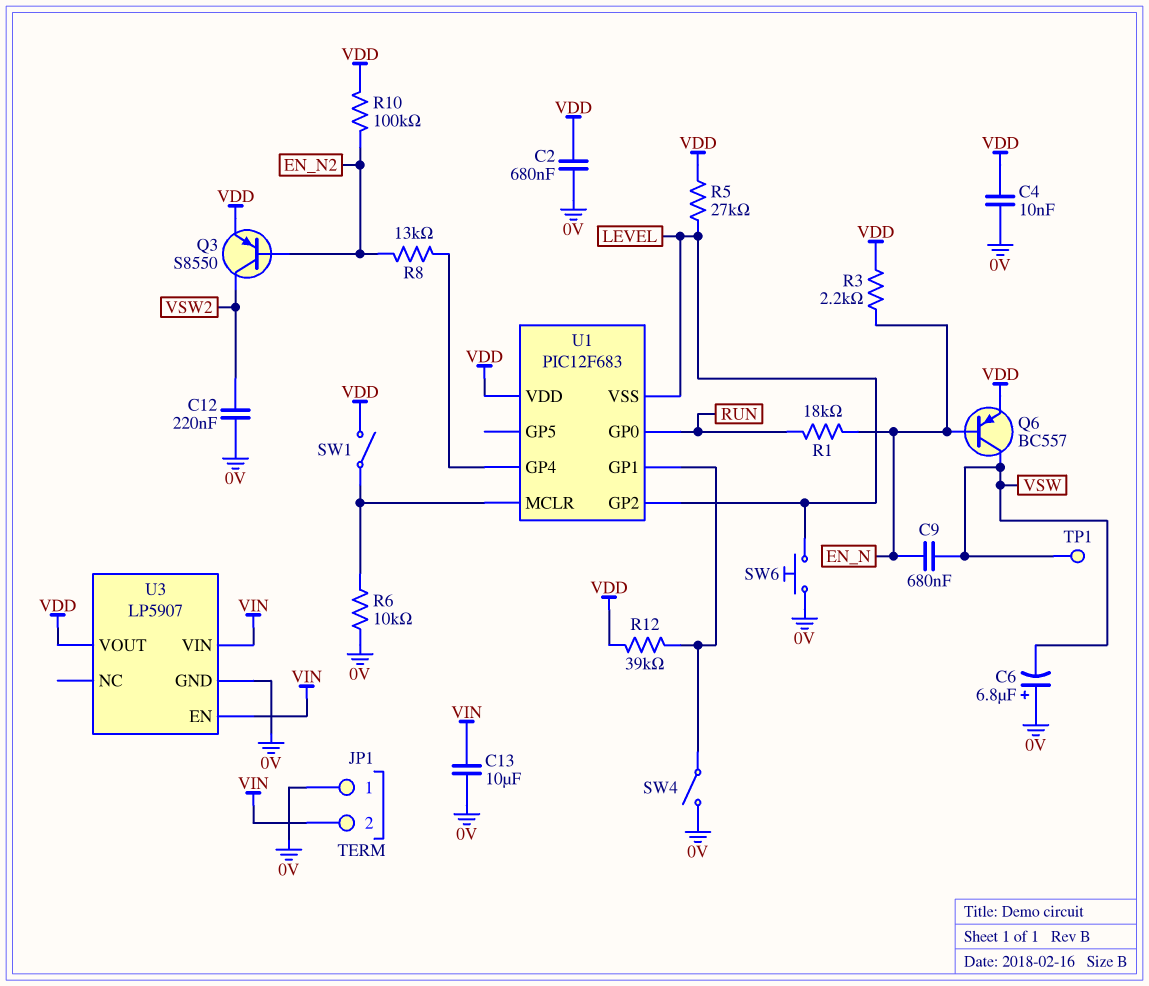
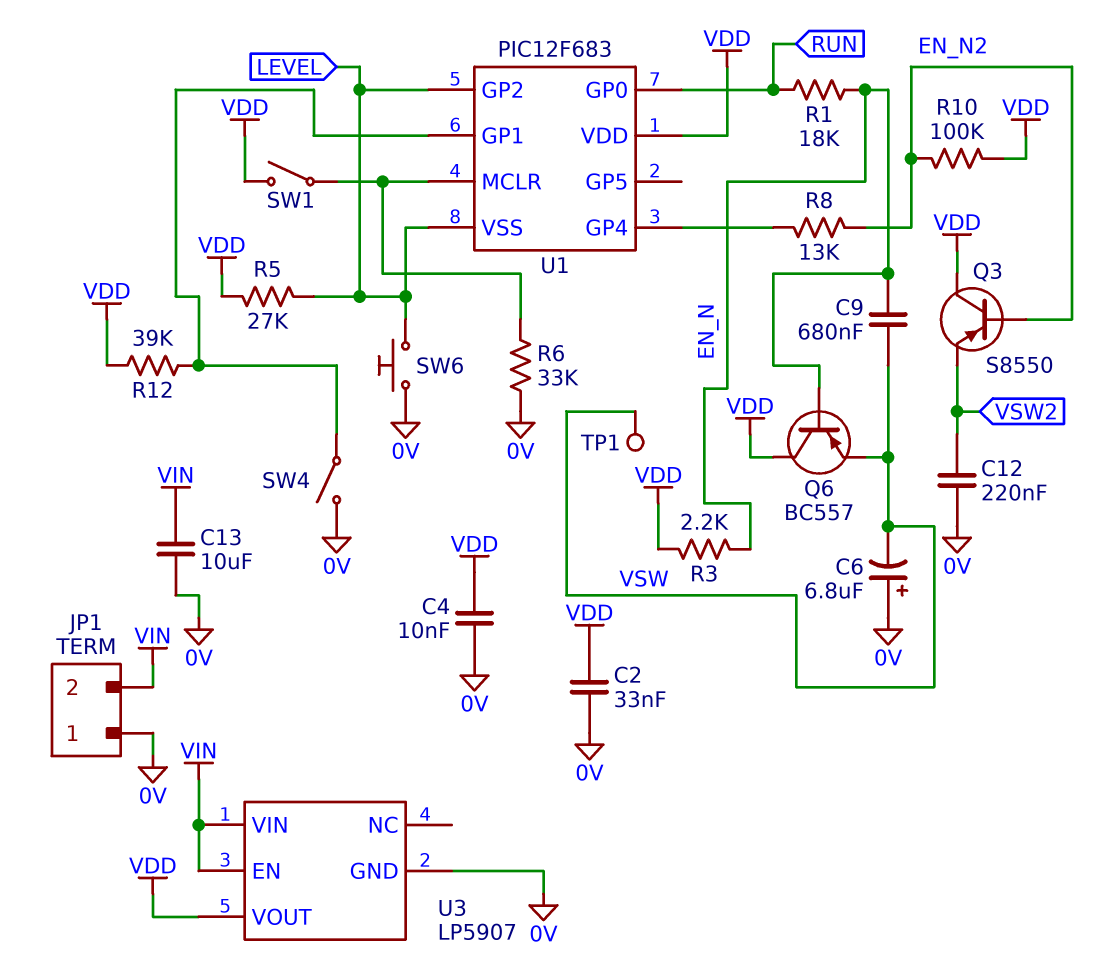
C2: 680nF (0V, VDD) -> 33nF (0V, VDD)
Q3: PNP S8550 (B EN_N2, C VSW2, E VDD) -> PNP S8550 (B EN_N2, C VDD, E VSW2)
Q6: PNP BC557 (B EN_N, C VSW, E VDD) -> PNP BC557 (B EN_N, C VDD, E VSW)
R6: 10k (0V, U1/MCLR) -> 33k (0V, U1/MCLR)

